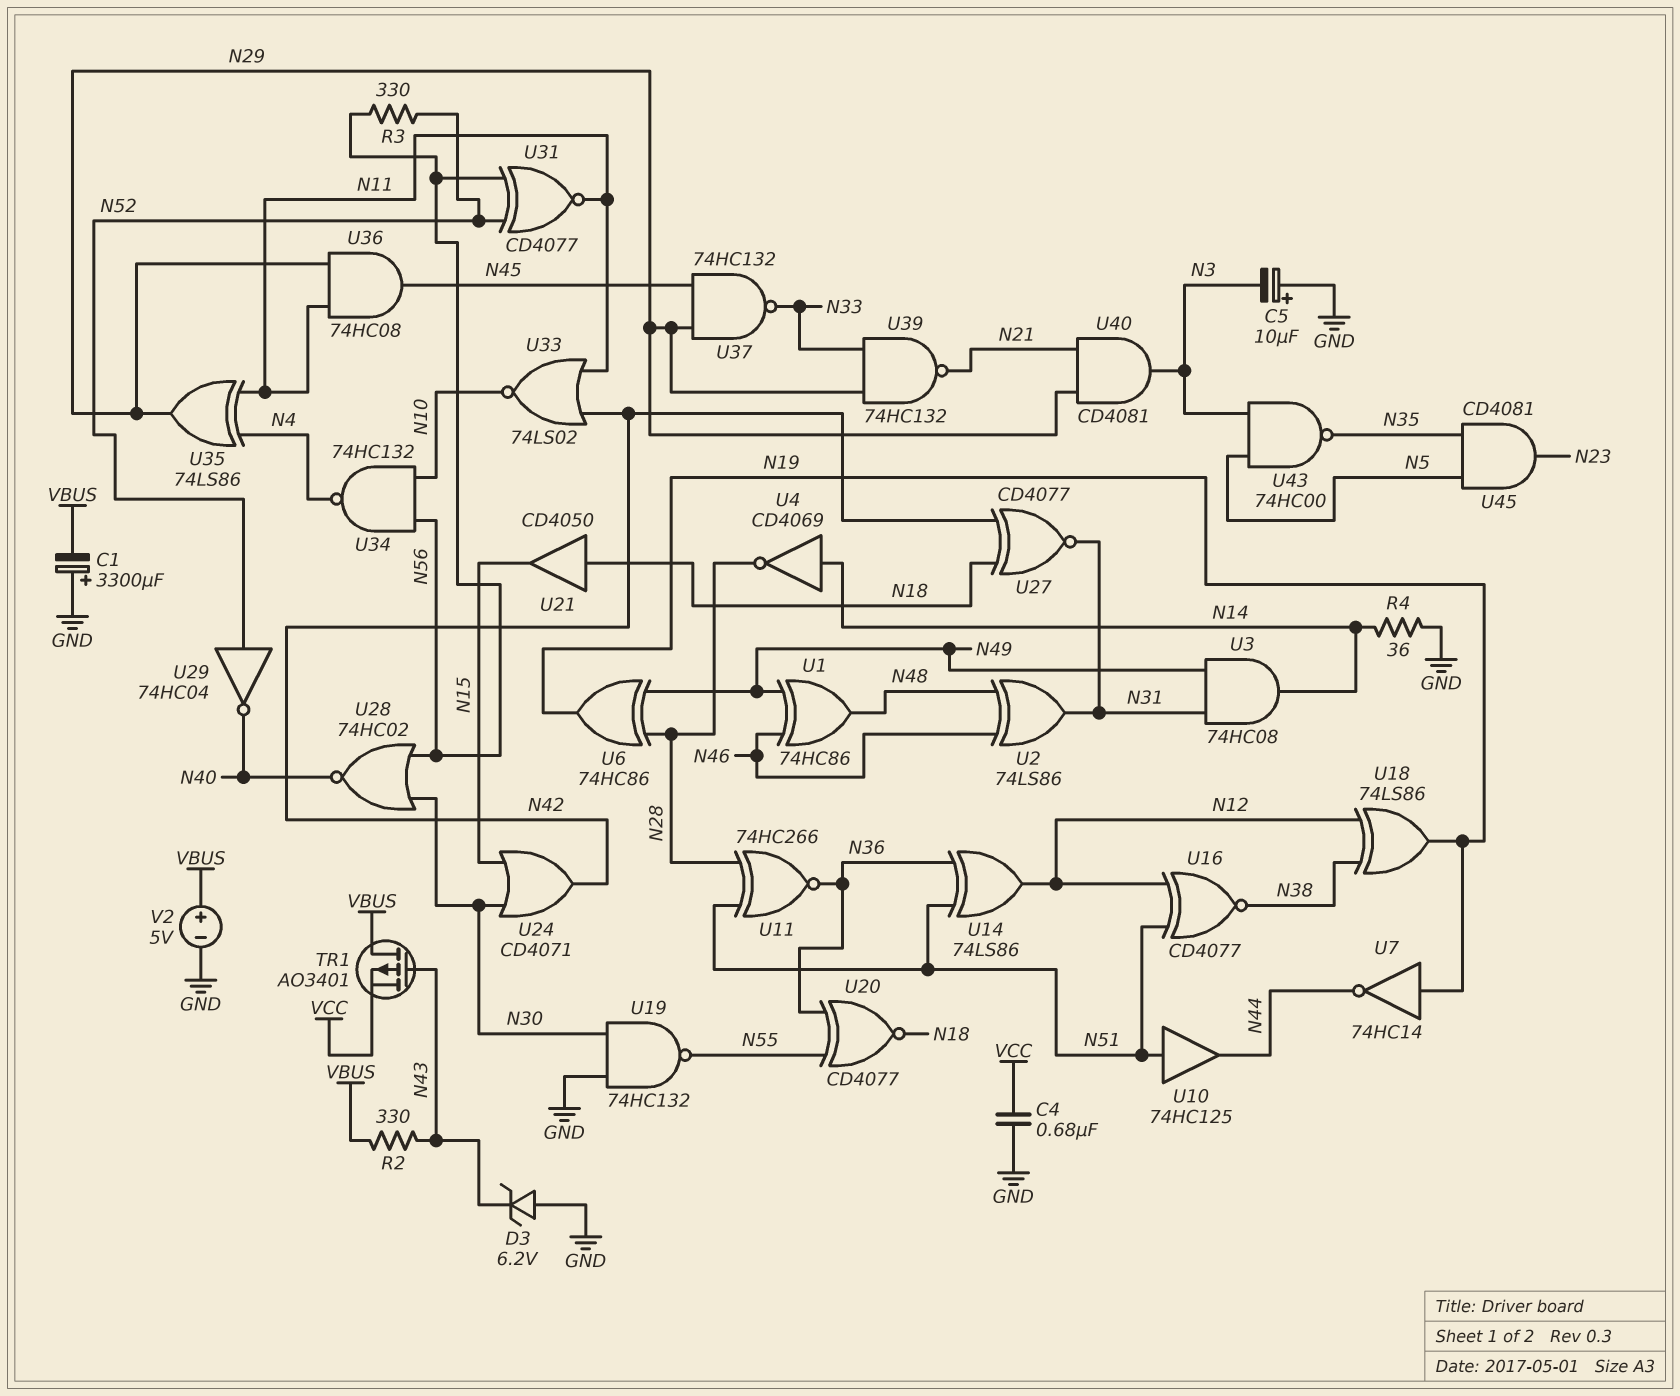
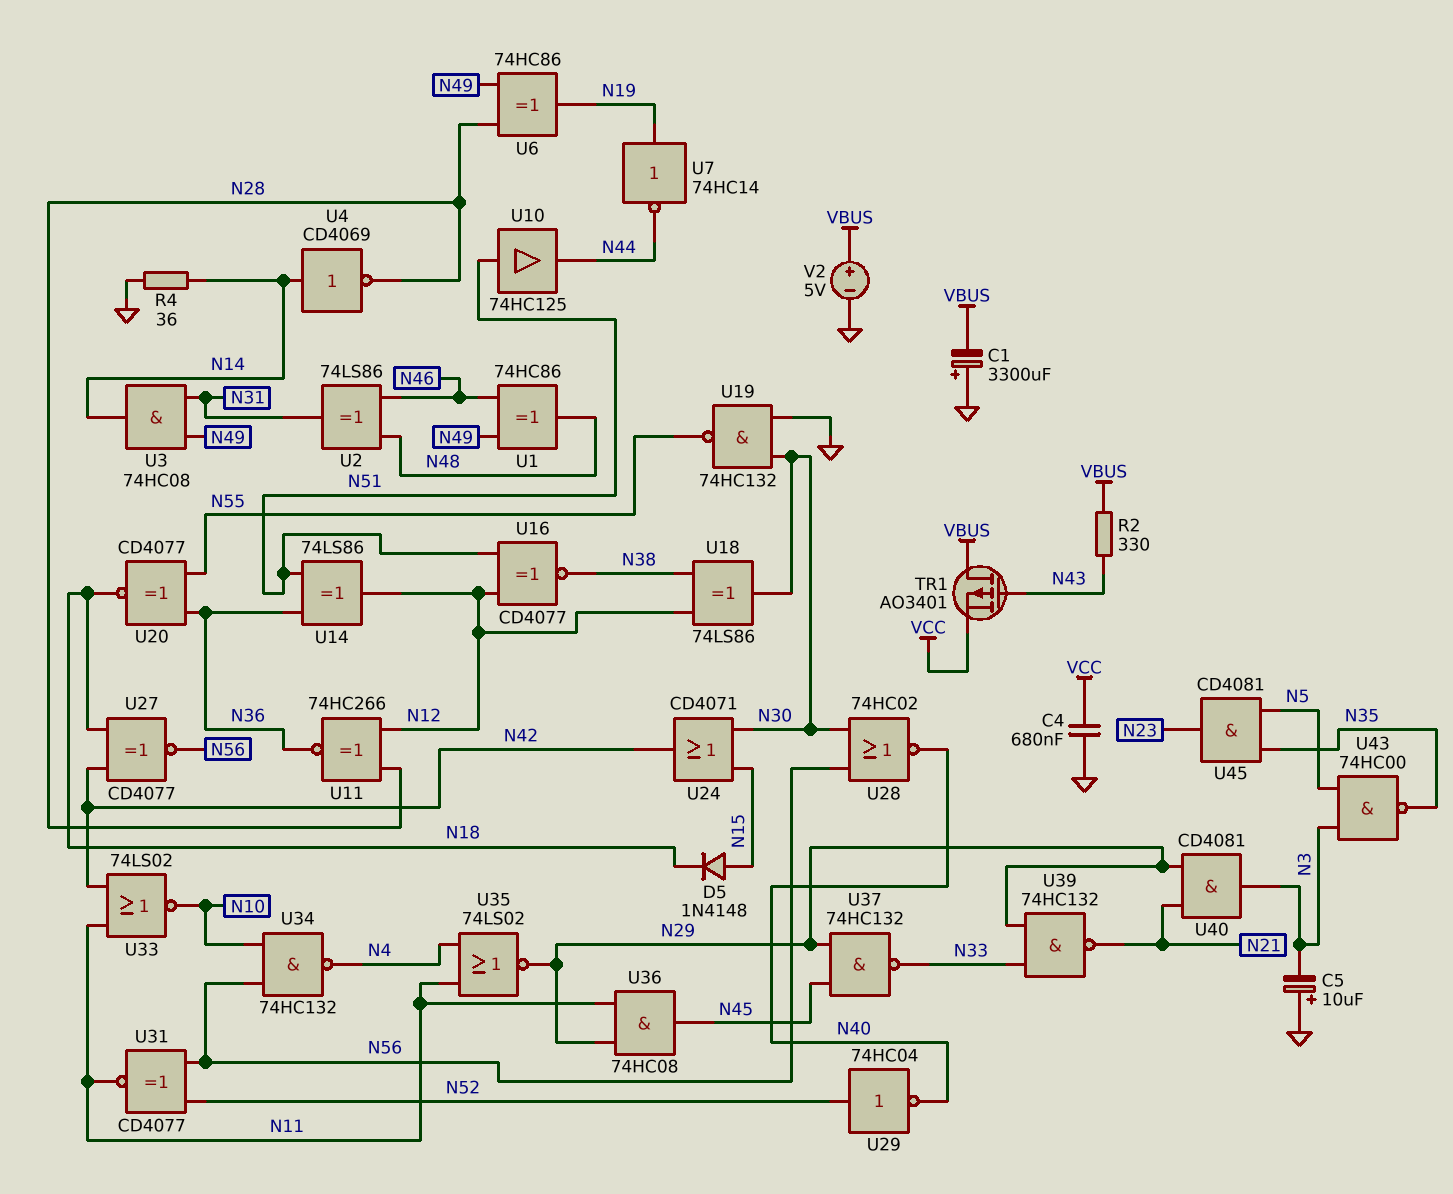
D3: zener 6.2V (A GND, K N43) -> none
D5: none -> diode 1N4148 (A N15, K N18)
R3: 330 (N52, N56) -> none
U11: XNOR 74HC266 (in N28, in N51, out N36) -> XNOR 74HC266 (in N12, in N28, out N36)
U18: XOR 74LS86 (in N12, in N38, out N19) -> XOR 74LS86 (in N12, in N38, out N30)
U21: buffer CD4050 (in N18, out N15) -> none
U27: XNOR CD4077 (in N18, in N42, out N31) -> XNOR CD4077 (in N18, in N42, out N56)
U35: XOR 74LS86 (in N4, in N11, out N29) -> NOR 74LS02 (in N4, in N11, out N29)

